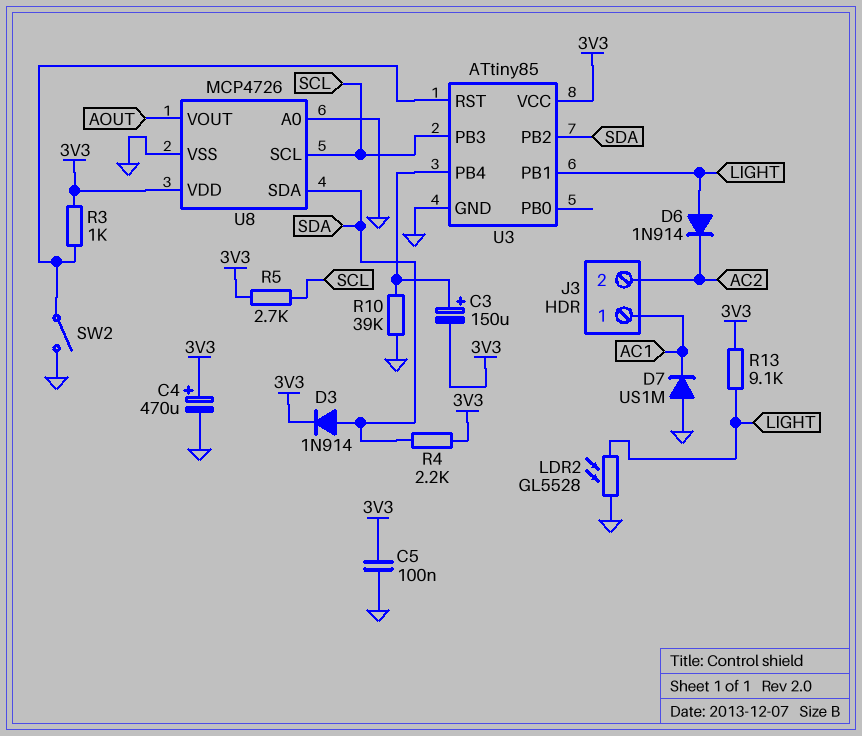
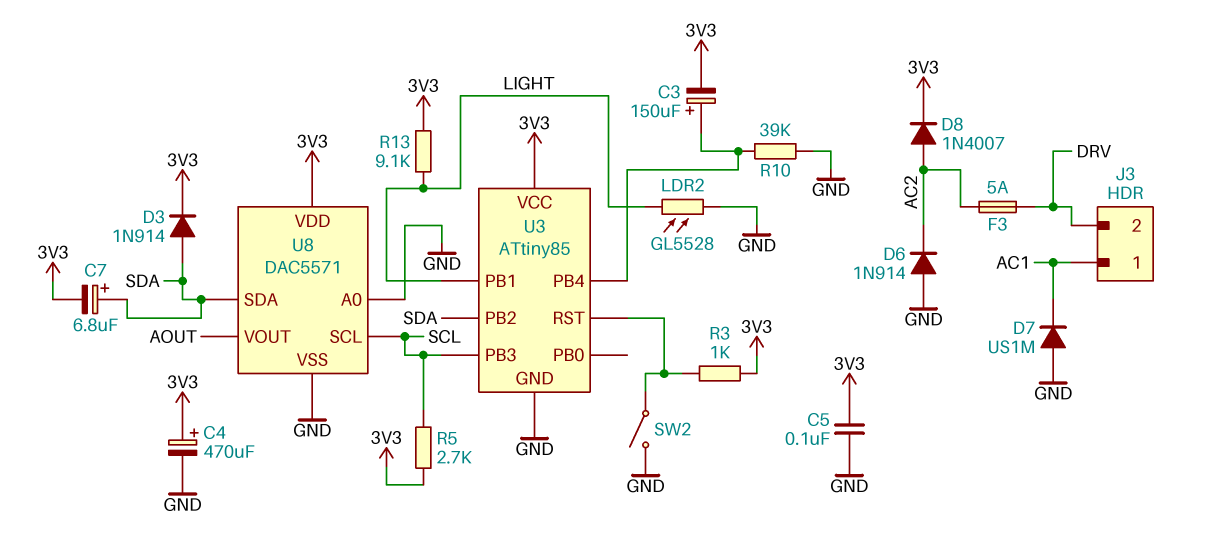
C7: none -> 6.8uF (plus SDA, minus 3V3)
D6: diode 1N914 (A LIGHT, K AC2) -> diode 1N914 (A GND, K AC2)
D8: none -> diode 1N4007 (A AC2, K 3V3)
F3: none -> 5A (AC2, DRV)
J3 pin 2: AC2 -> DRV
R4: 2.2k (3V3, SDA) -> none
U8: MCP4726 -> DAC5571

